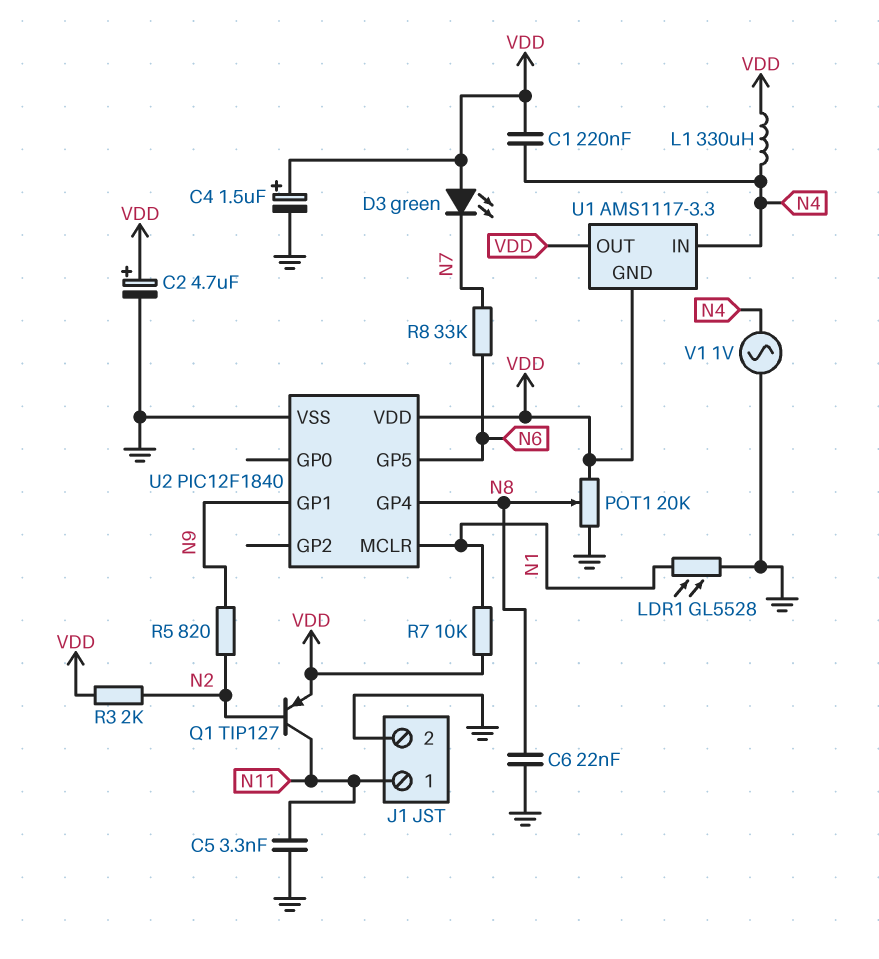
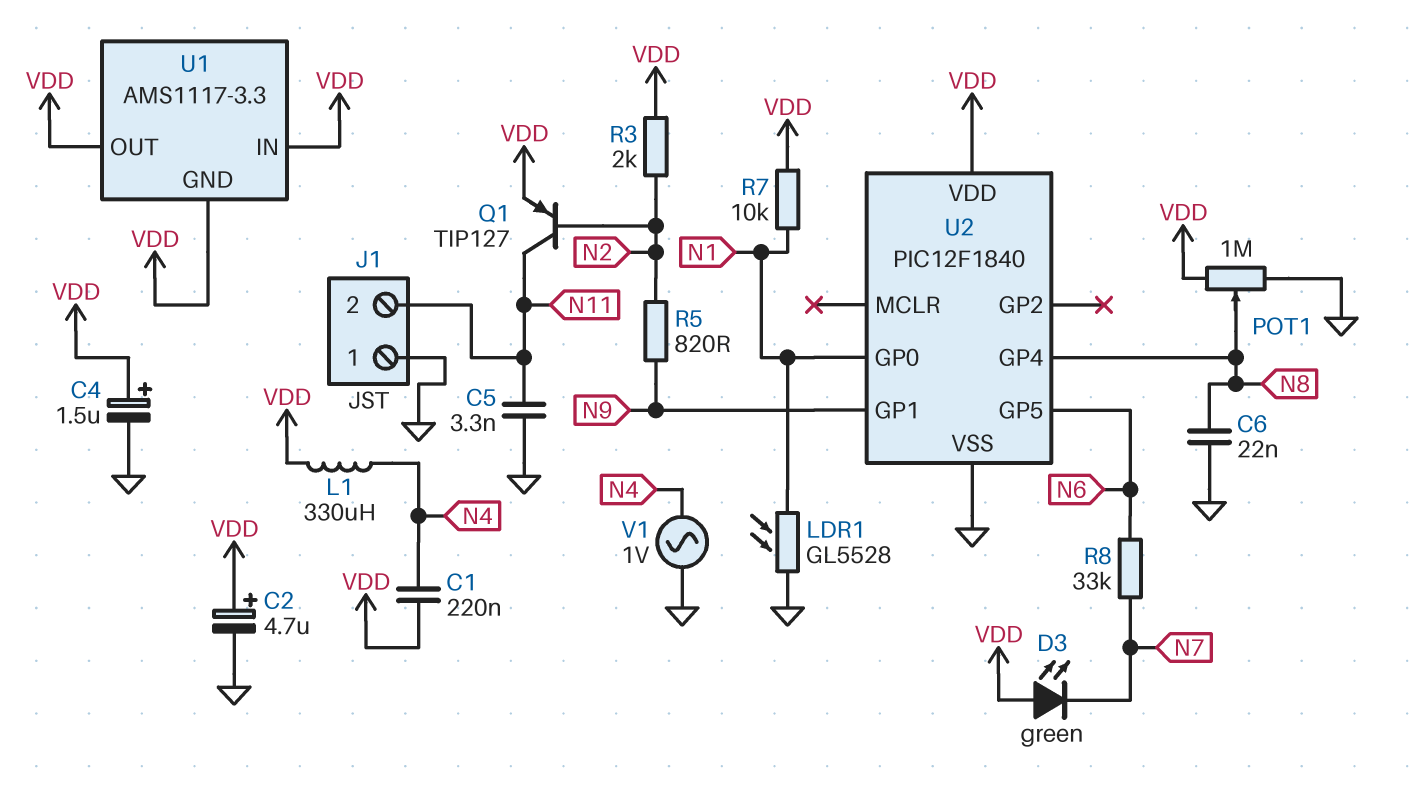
J1 pin 1: N11 -> GND
J1 pin 2: GND -> N11
POT1: 20k (GND, VDD, wiper N8) -> 1M (GND, VDD, wiper N8)
U1 pin IN: N4 -> VDD
U2 pin GP0: none -> N1
U2 pin MCLR: N1 -> none

